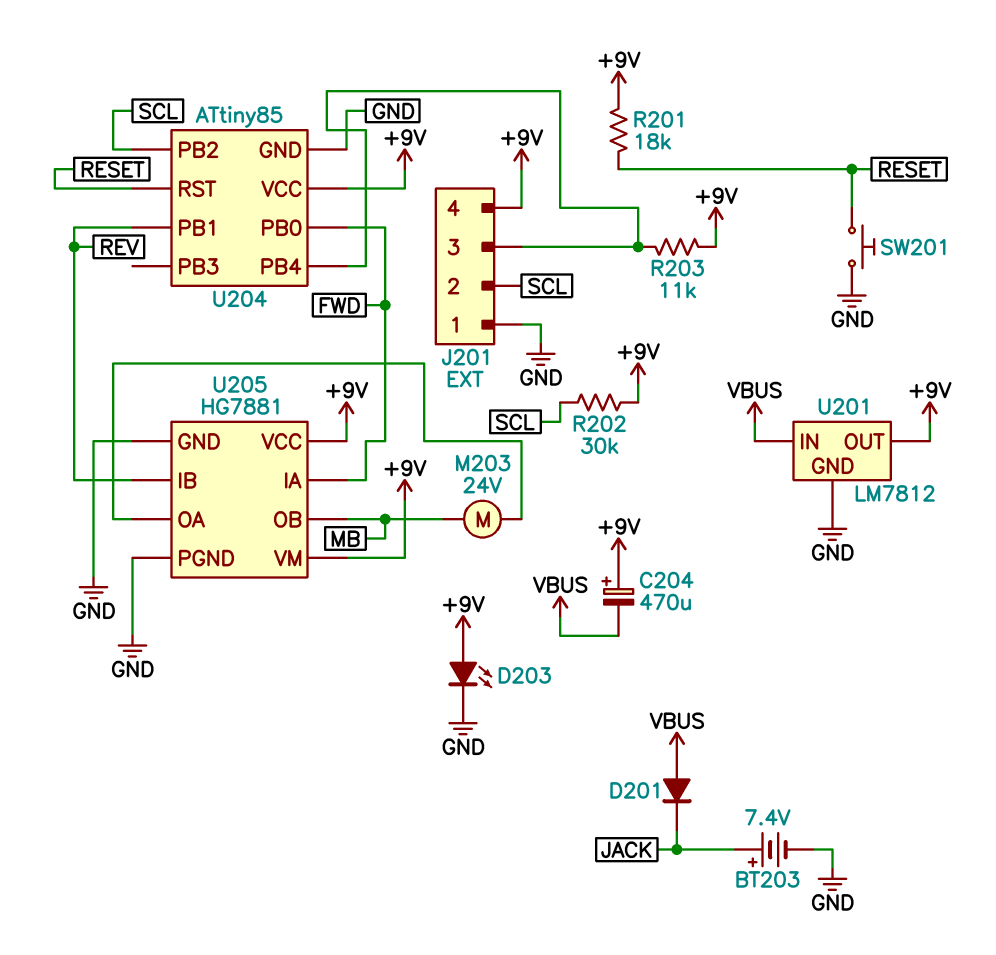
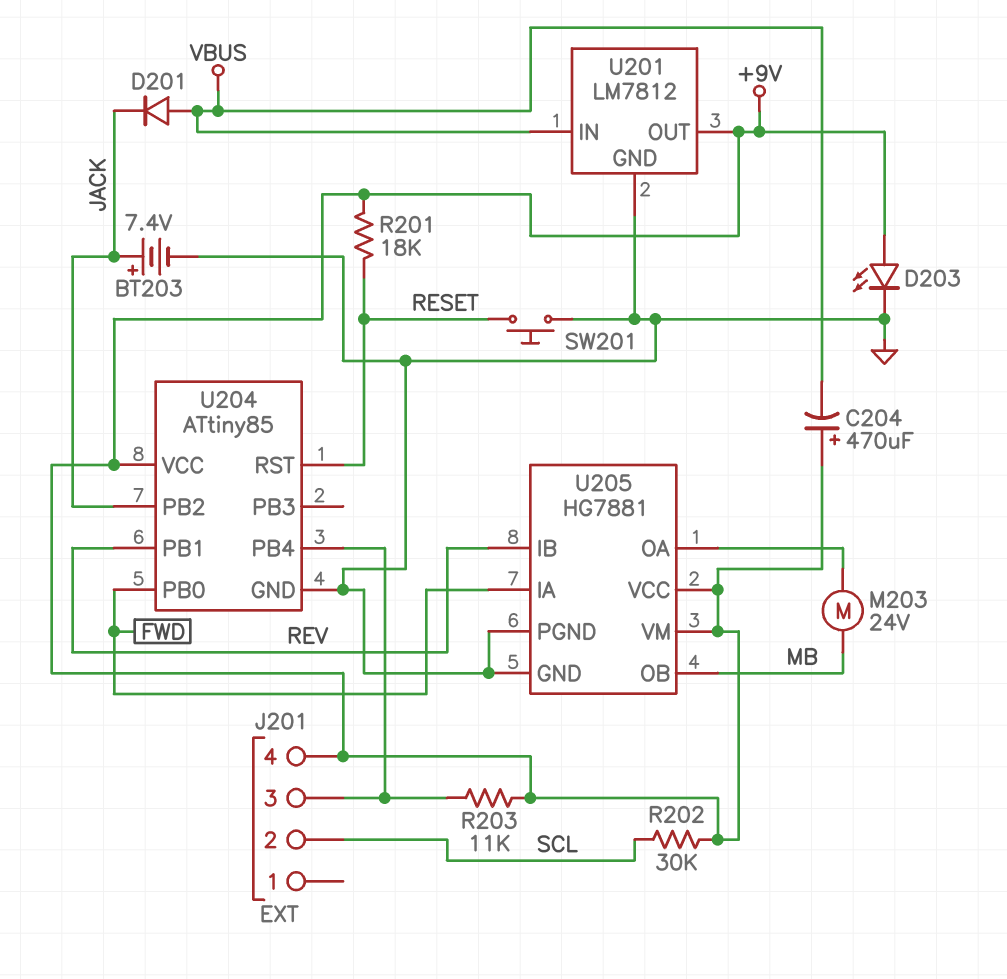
J201 pin 1: GND -> none
U204 pin PB2: SCL -> JACK

